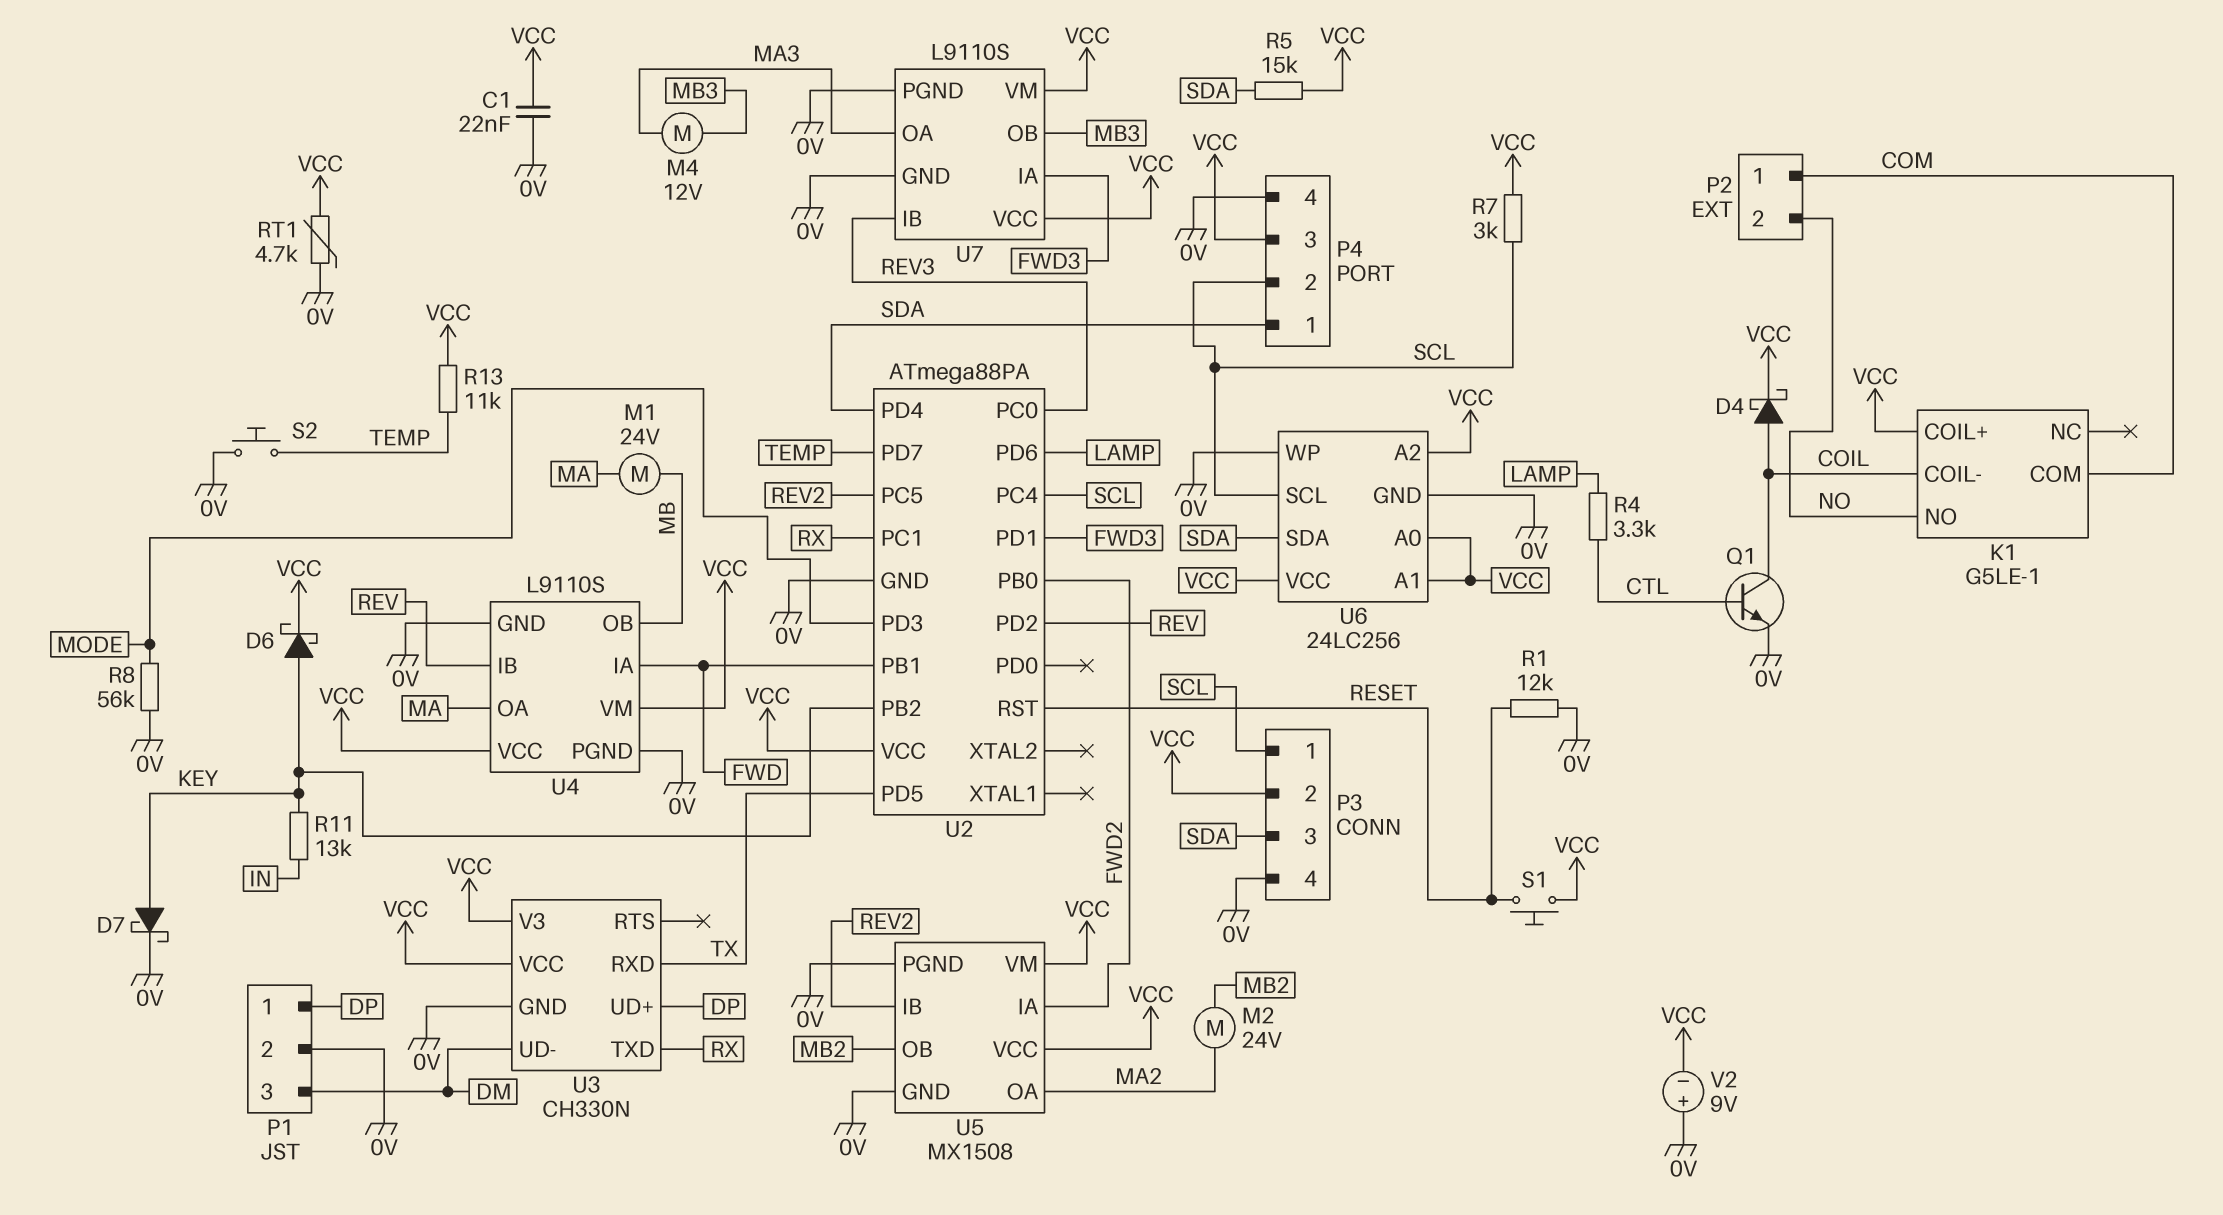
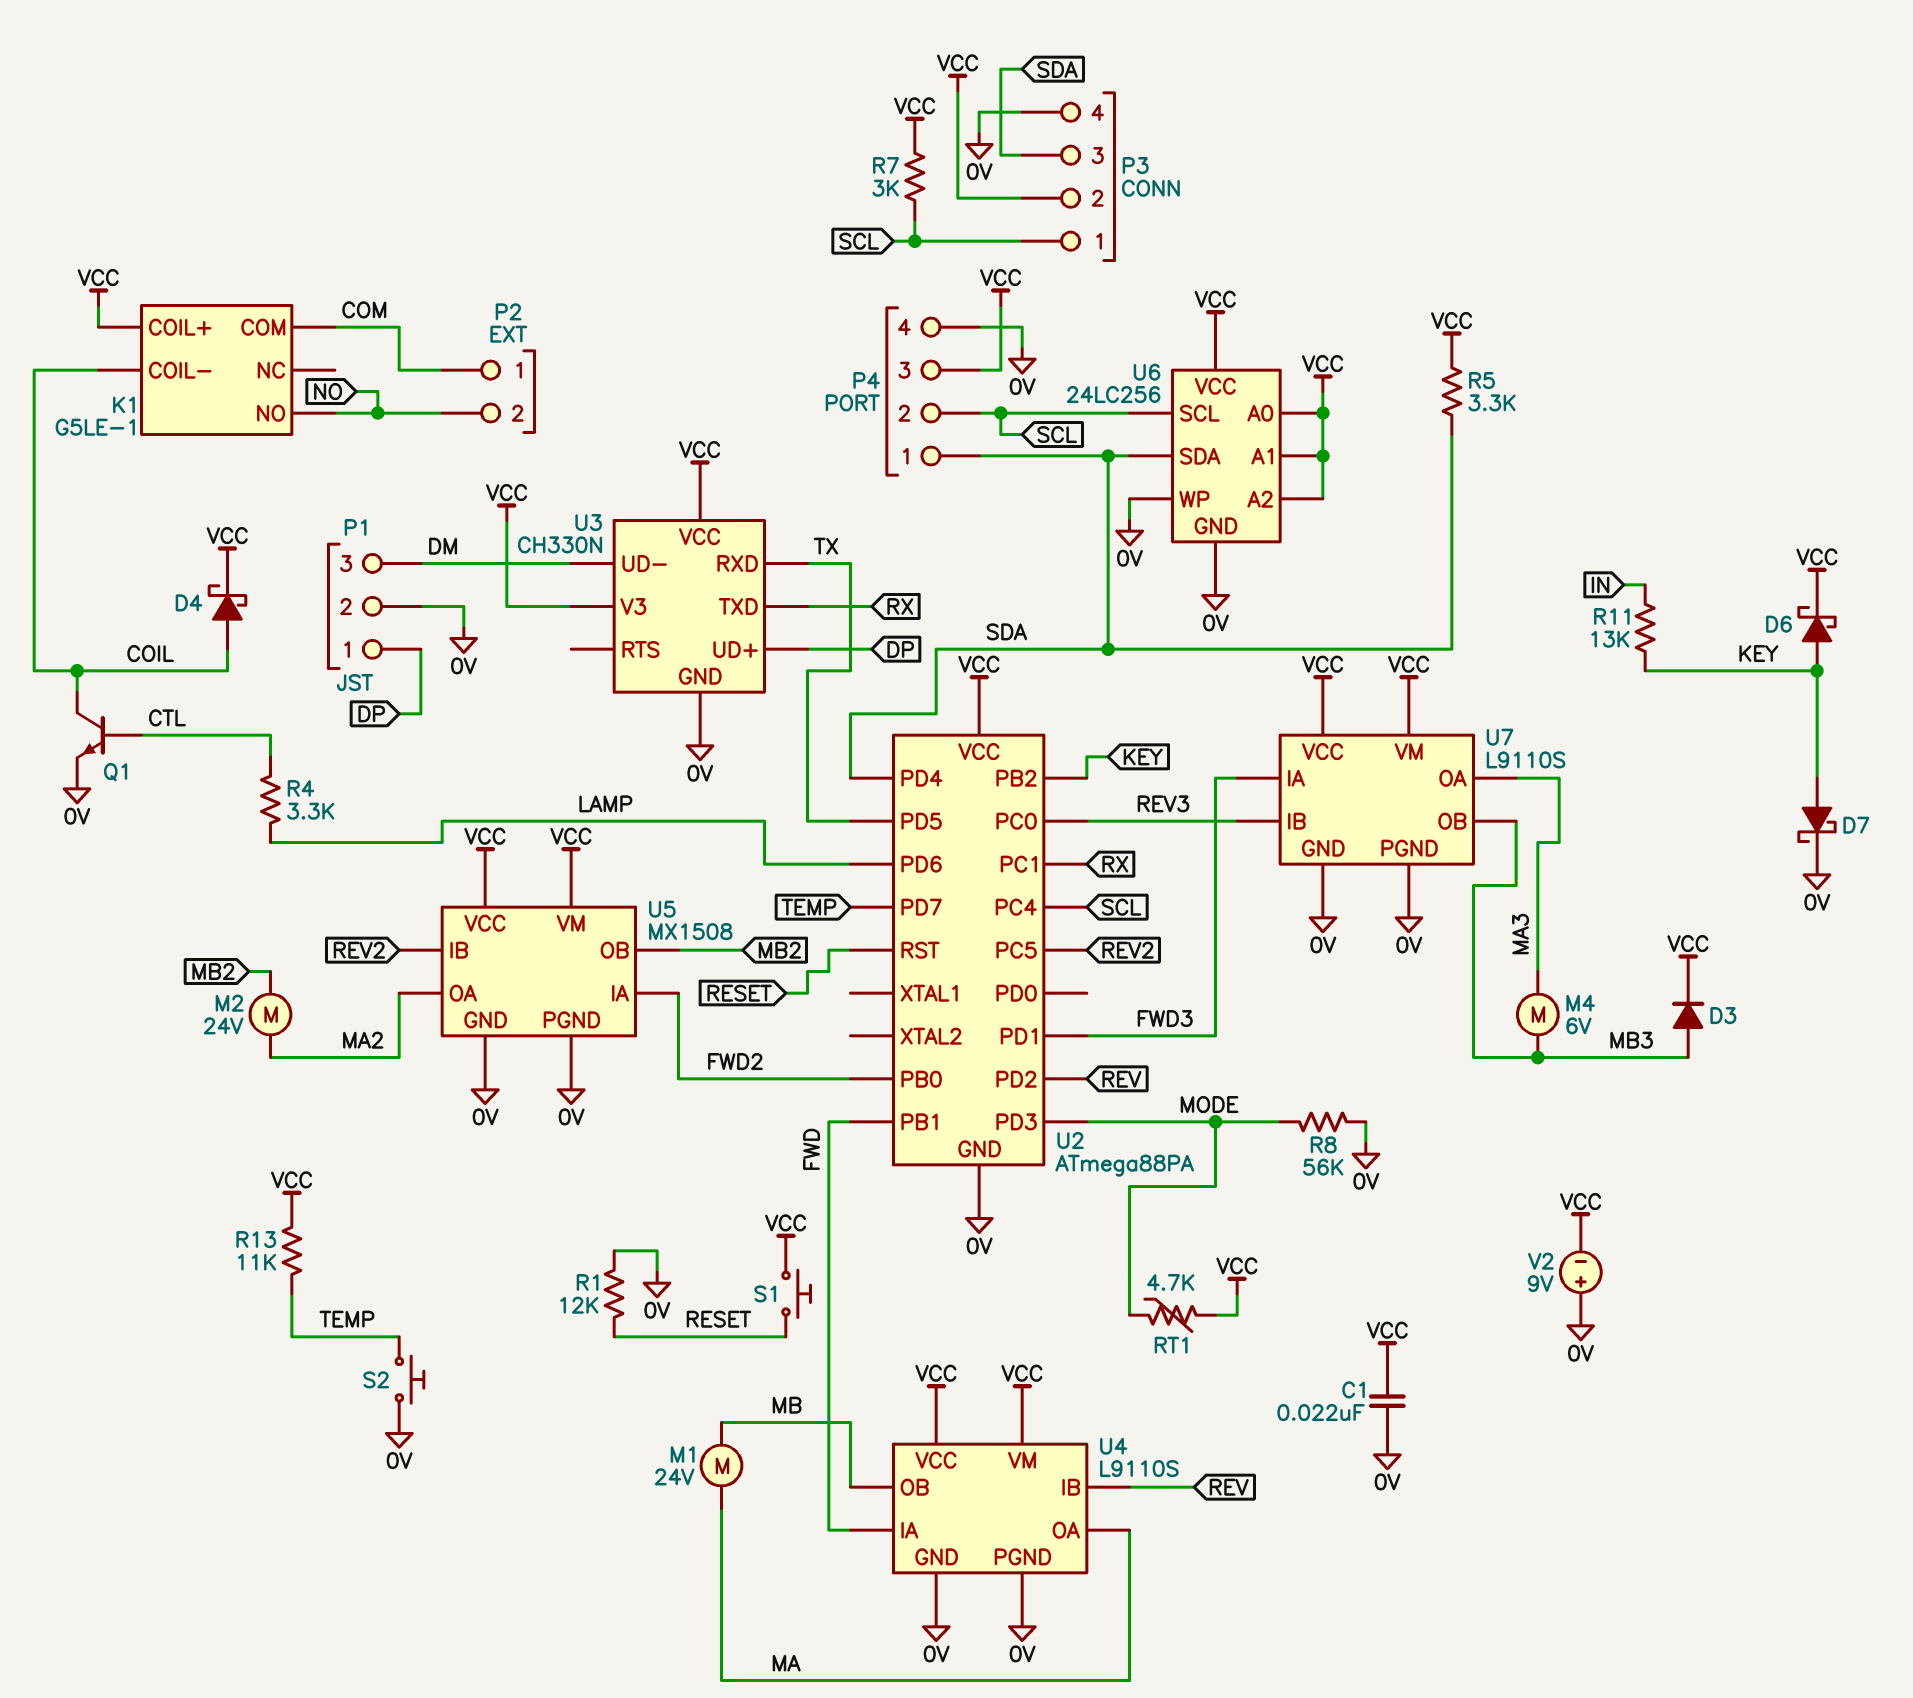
D3: none -> diode (A MB3, K VCC)
M4: motor 12V (MA3, MB3) -> motor 6V (MA3, MB3)
R5: 15k (SDA, VCC) -> 3.3k (SDA, VCC)
RT1: 4.7k (0V, VCC) -> 4.7k (MODE, VCC)

